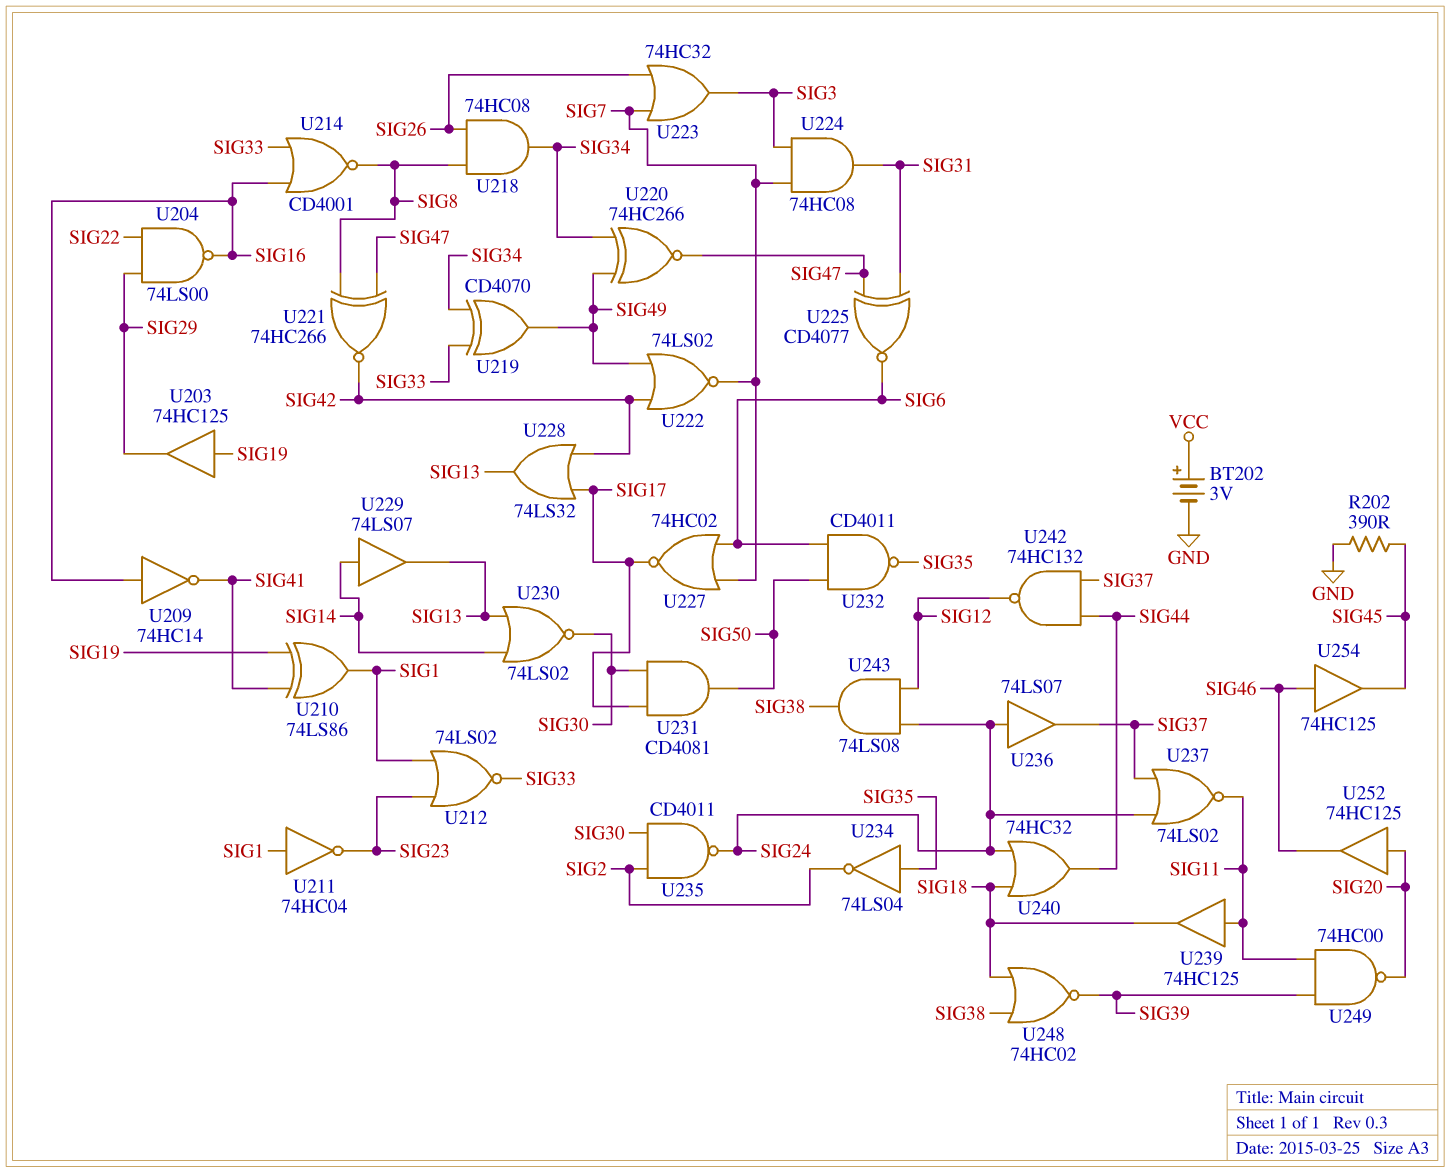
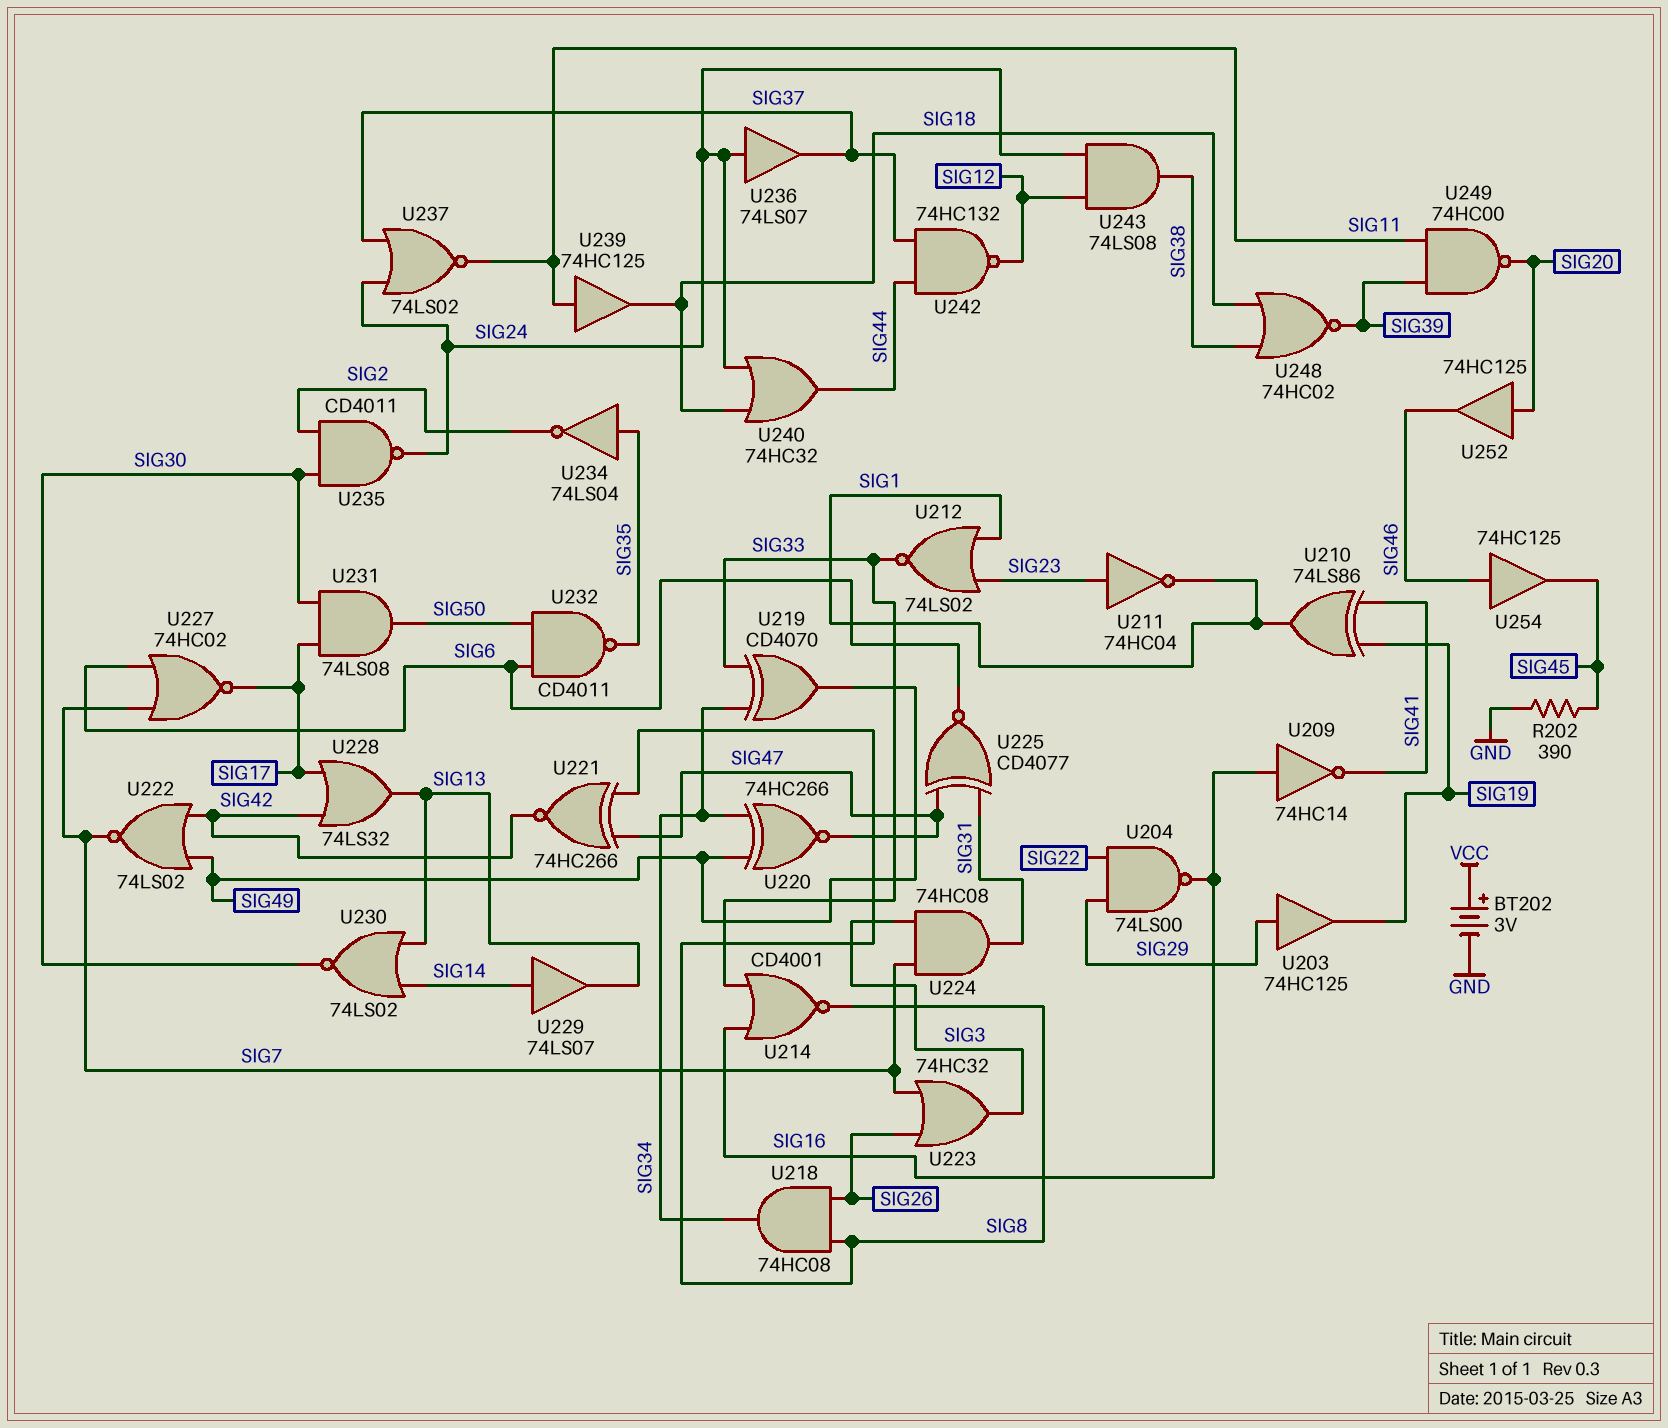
U203: buffer 74HC125 (in SIG19, out SIG29) -> buffer 74HC125 (in SIG29, out SIG19)
U211: NOT 74HC04 (in SIG1, out SIG23) -> NOT 74HC04 (in SIG23, out SIG1)
U231: AND CD4081 (in SIG17, in SIG30, out SIG50) -> AND 74LS08 (in SIG17, in SIG30, out SIG50)

